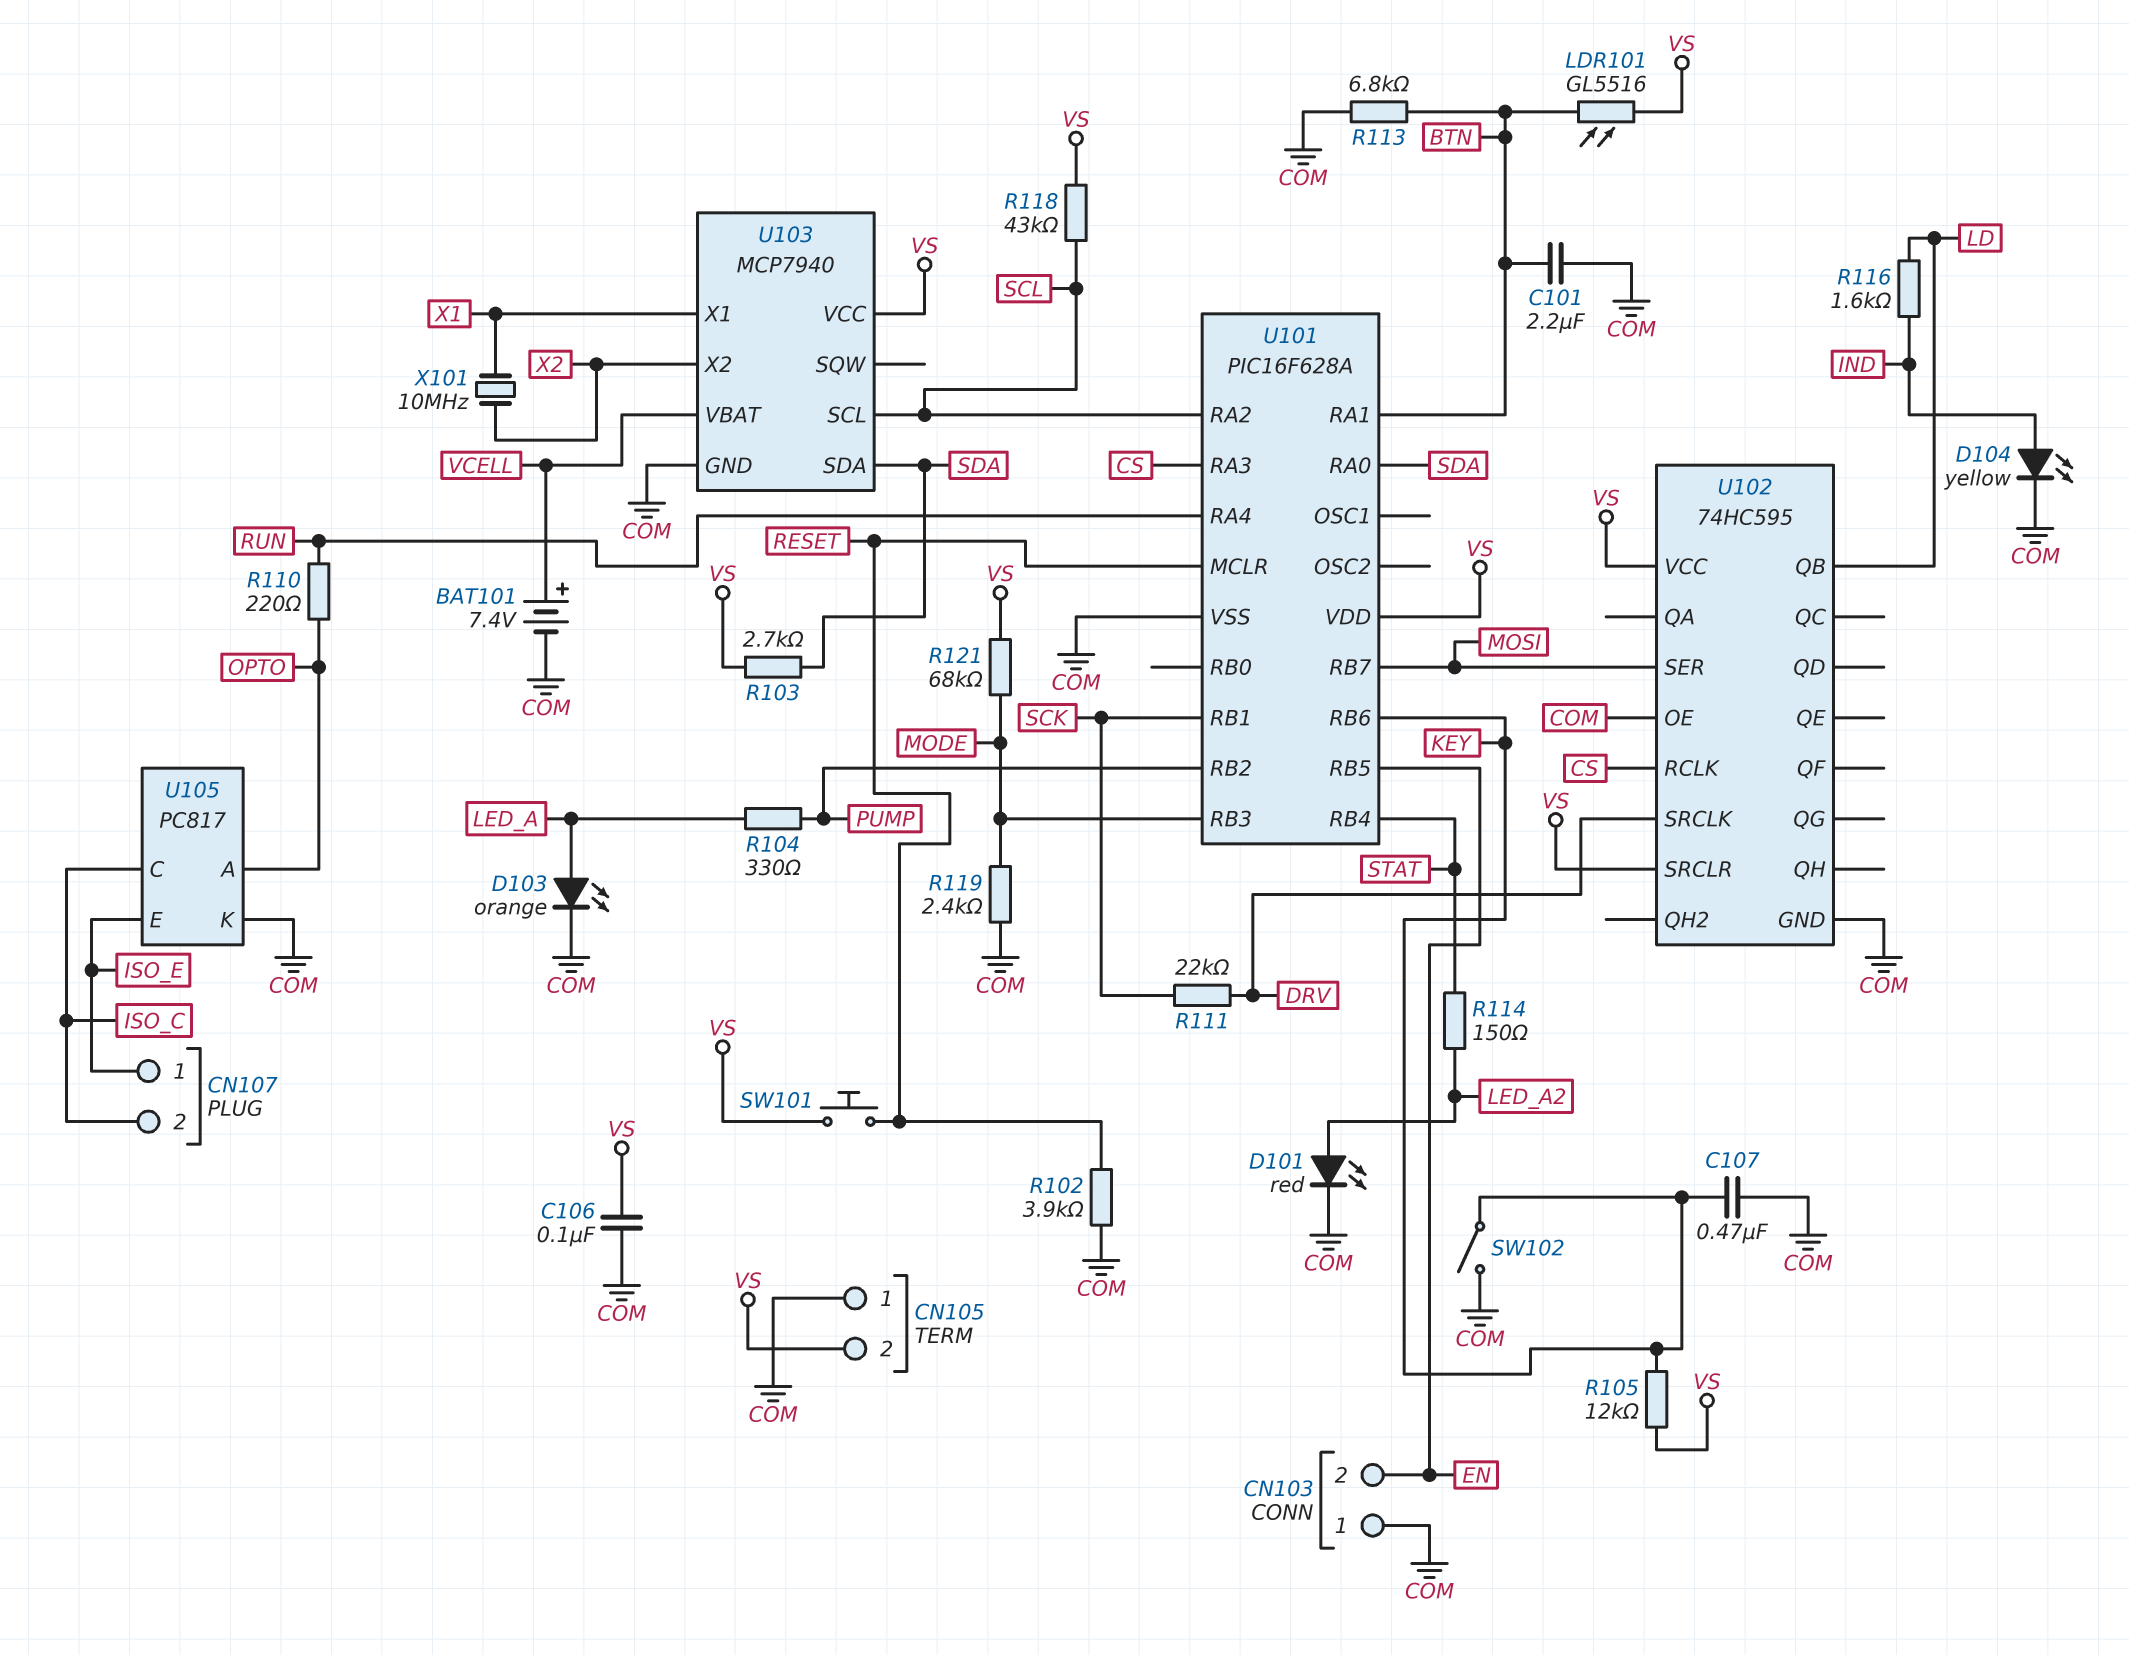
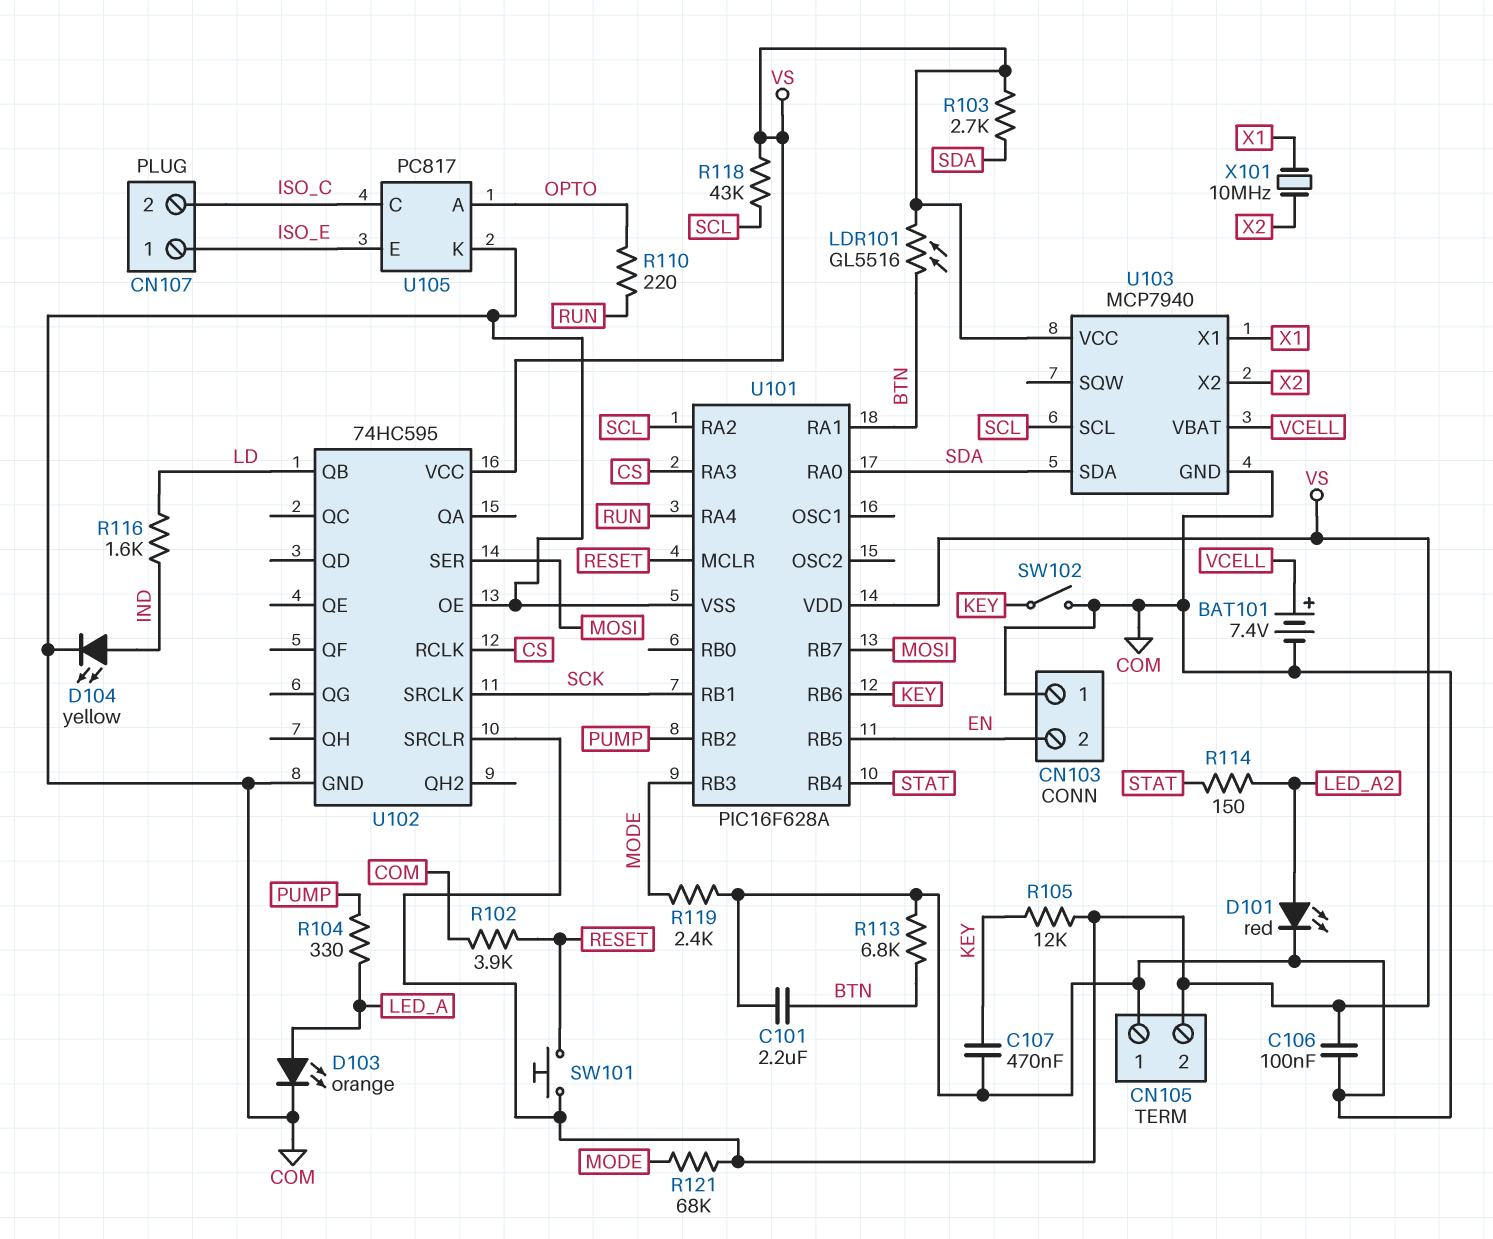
R111: 22k (DRV, SCK) -> none
U102 pin SRCLK: DRV -> SCK

